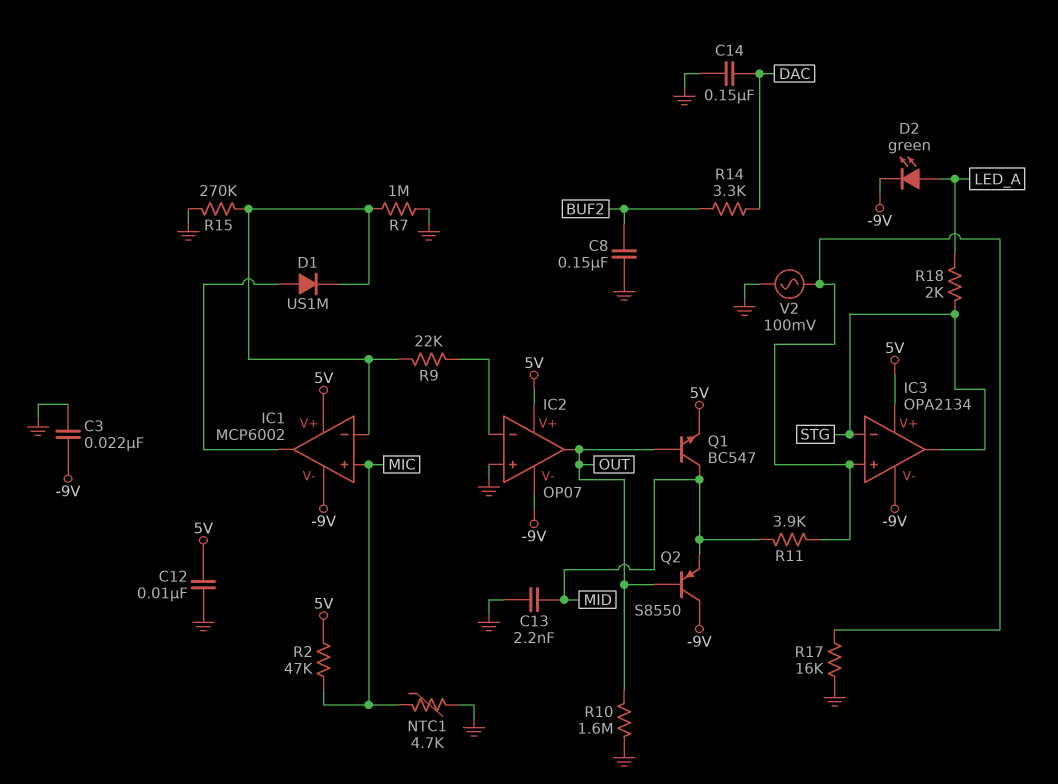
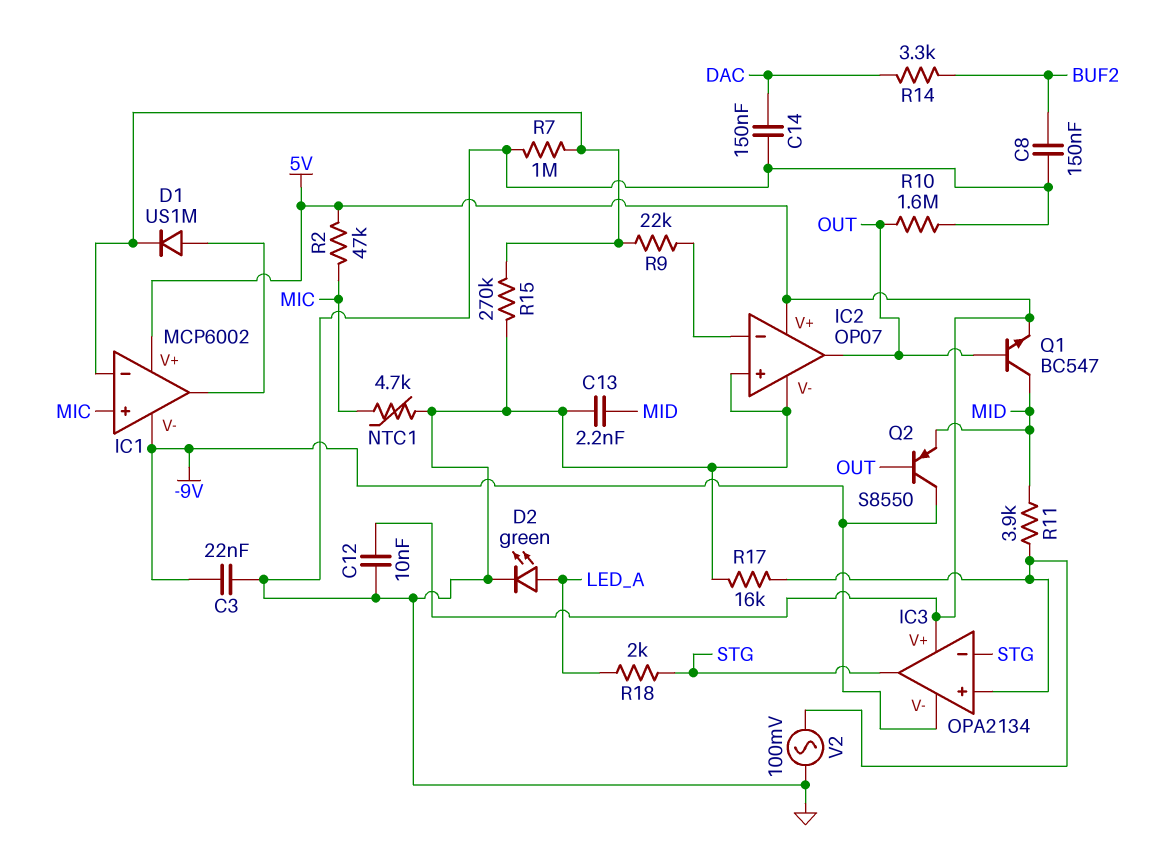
D2: LED green (A LED_A, K -9V) -> LED green (A LED_A, K GND)
IC2 pin V-: -9V -> GND

